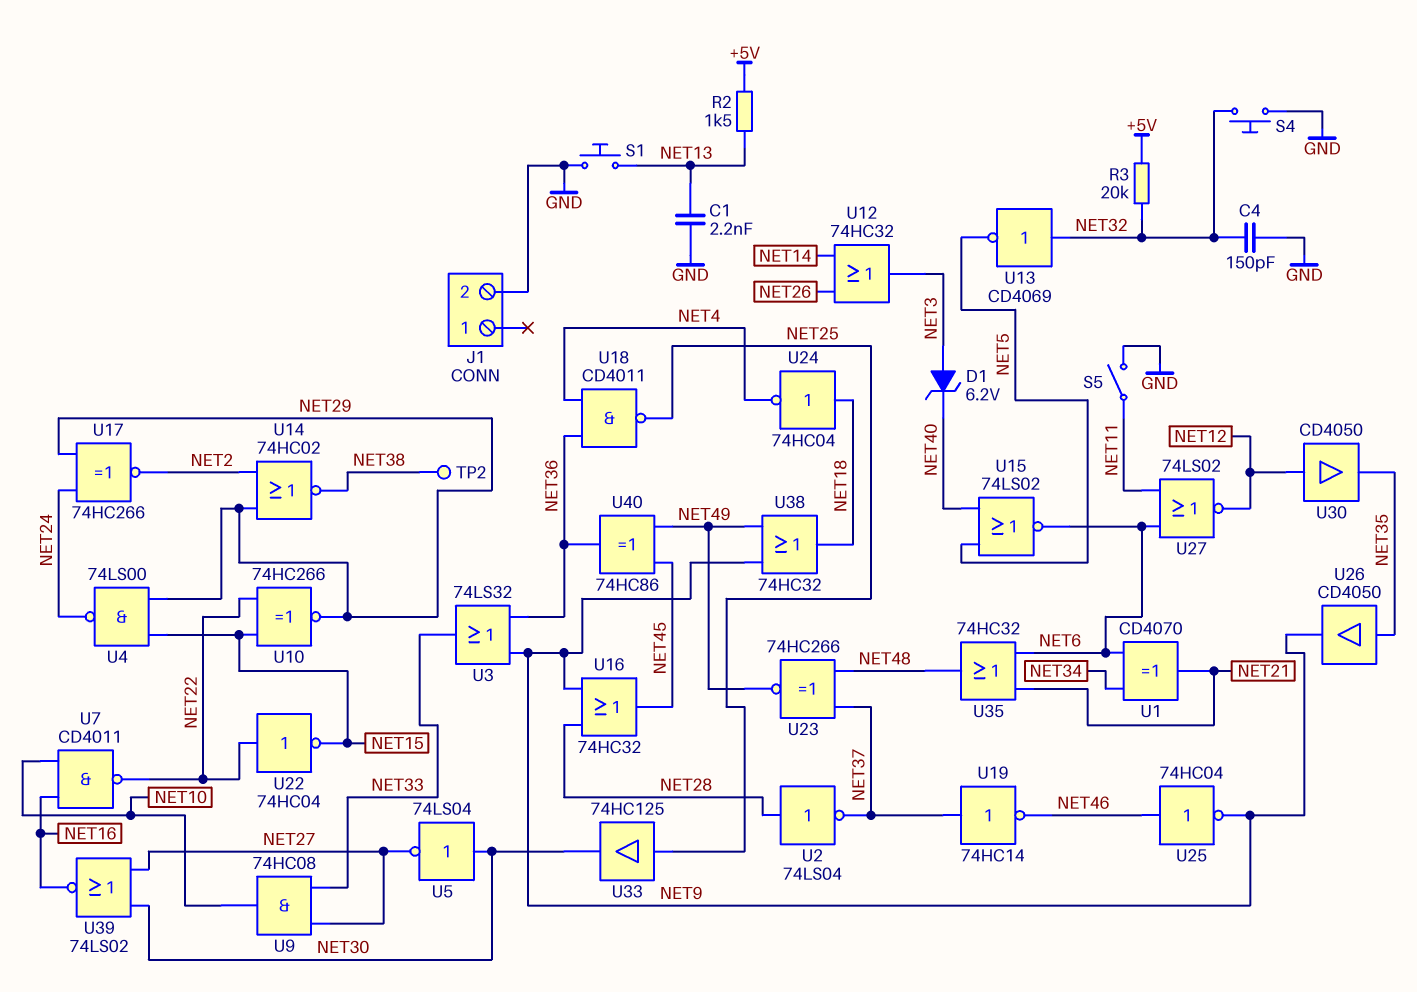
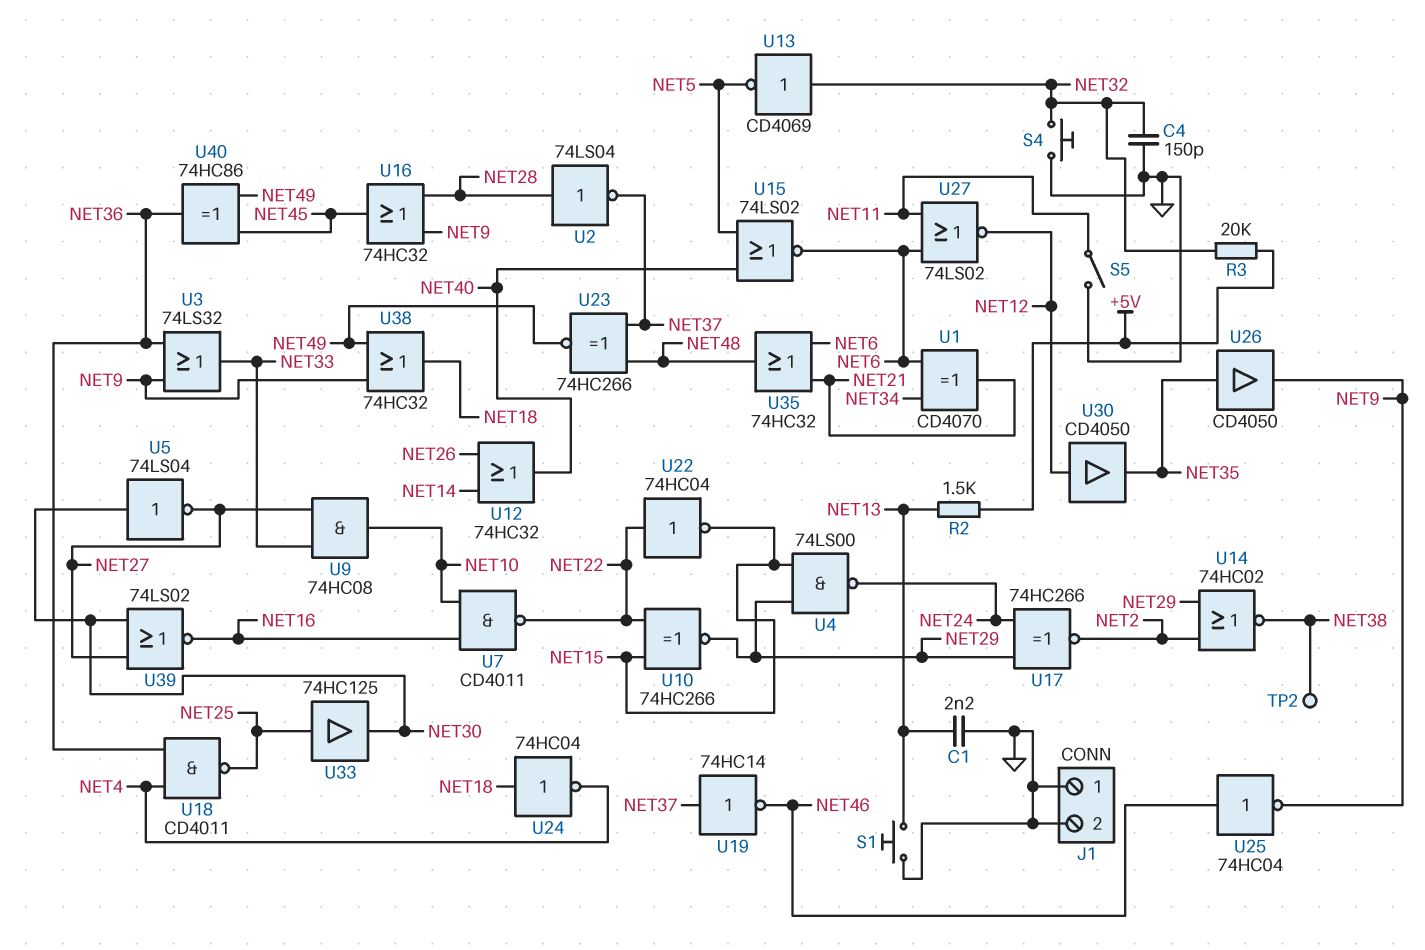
D1: zener 6.2V (A NET3, K NET40) -> none
J1 pin 1: none -> GND
U12: OR 74HC32 (in NET14, in NET26, out NET3) -> OR 74HC32 (in NET14, in NET26, out NET40)

